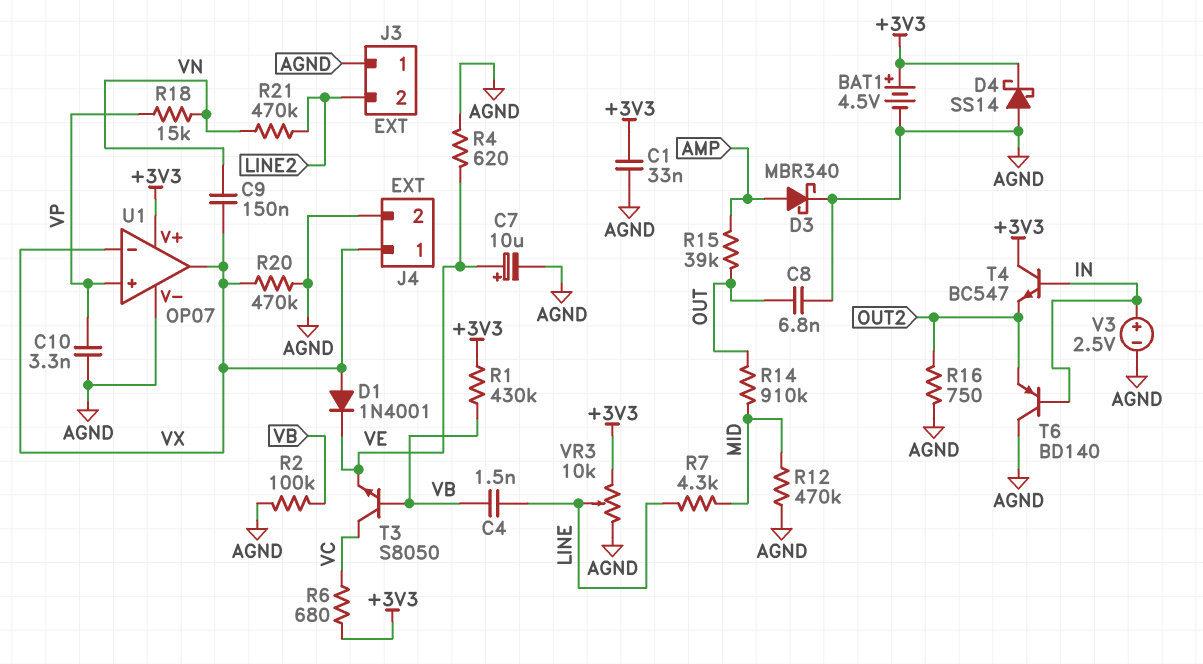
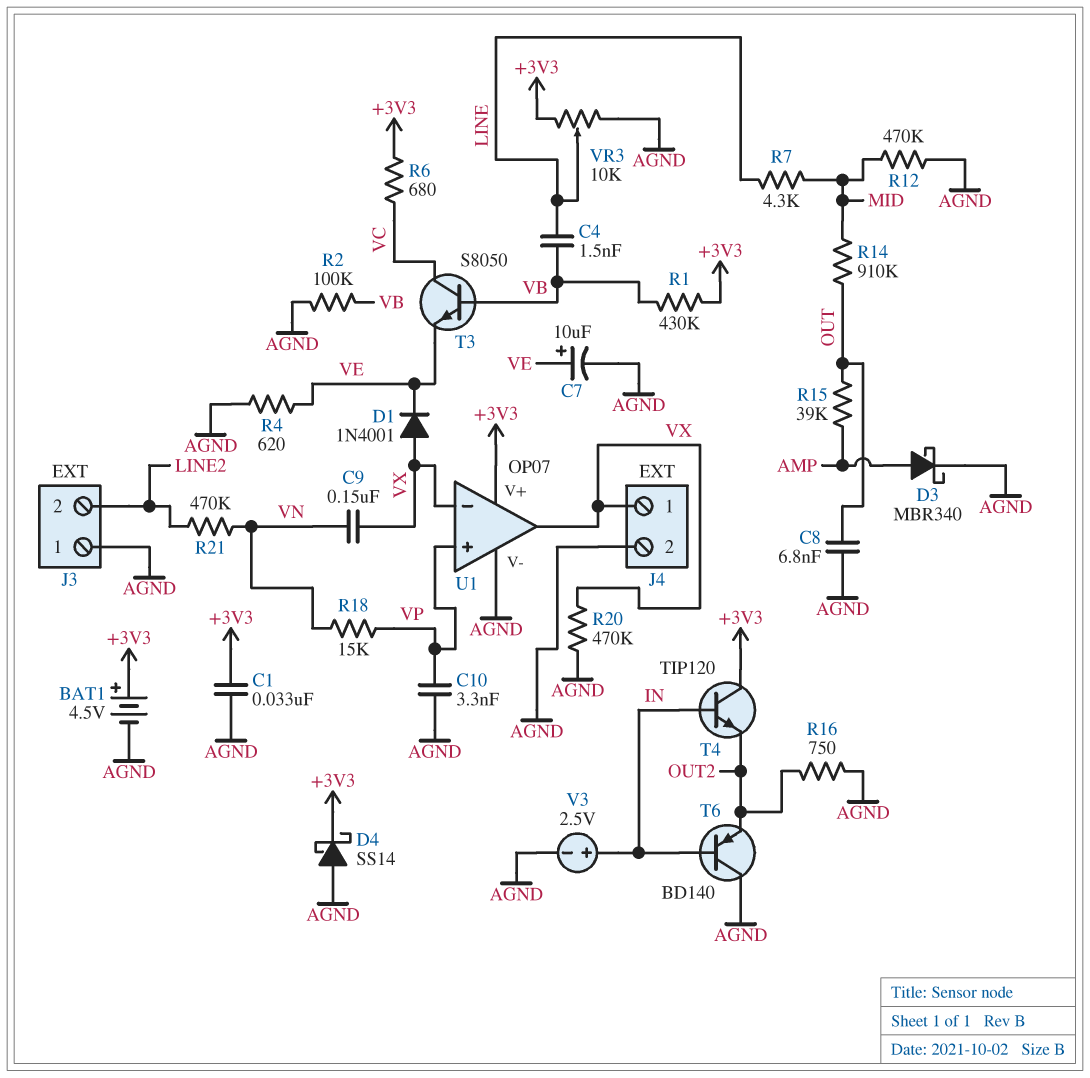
T4: NPN BC547 (B IN, C +3V3, E OUT2) -> NPN TIP120 (B IN, C +3V3, E OUT2)

